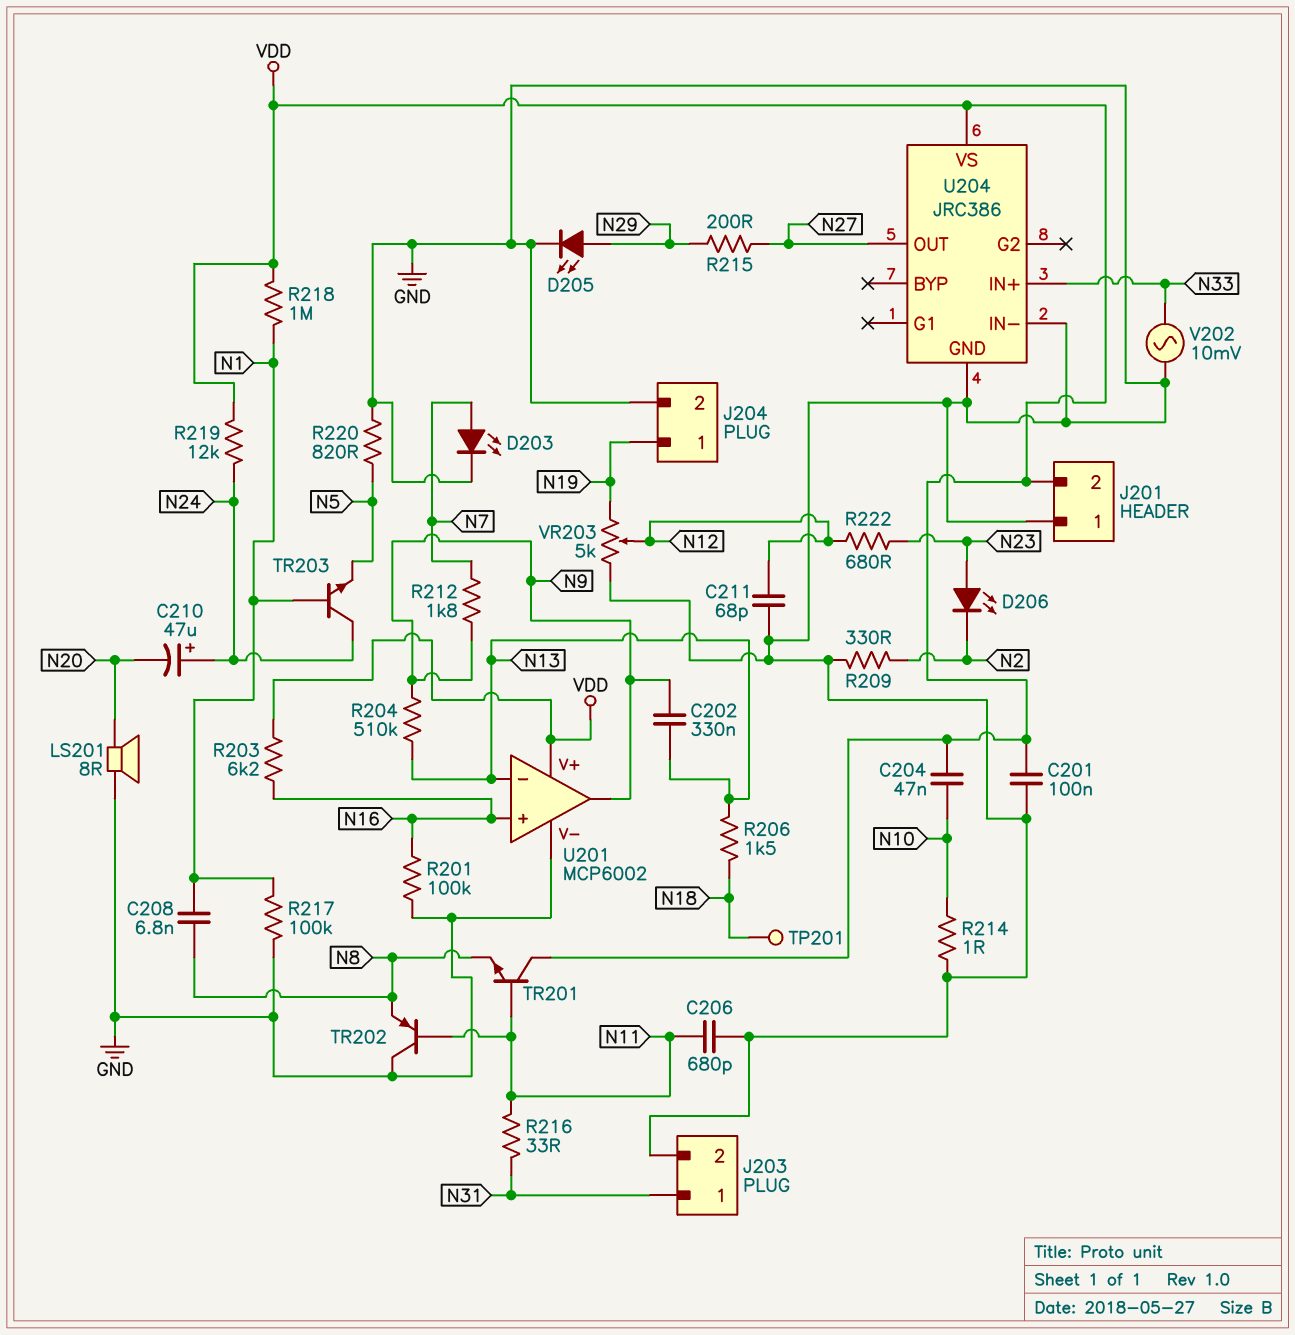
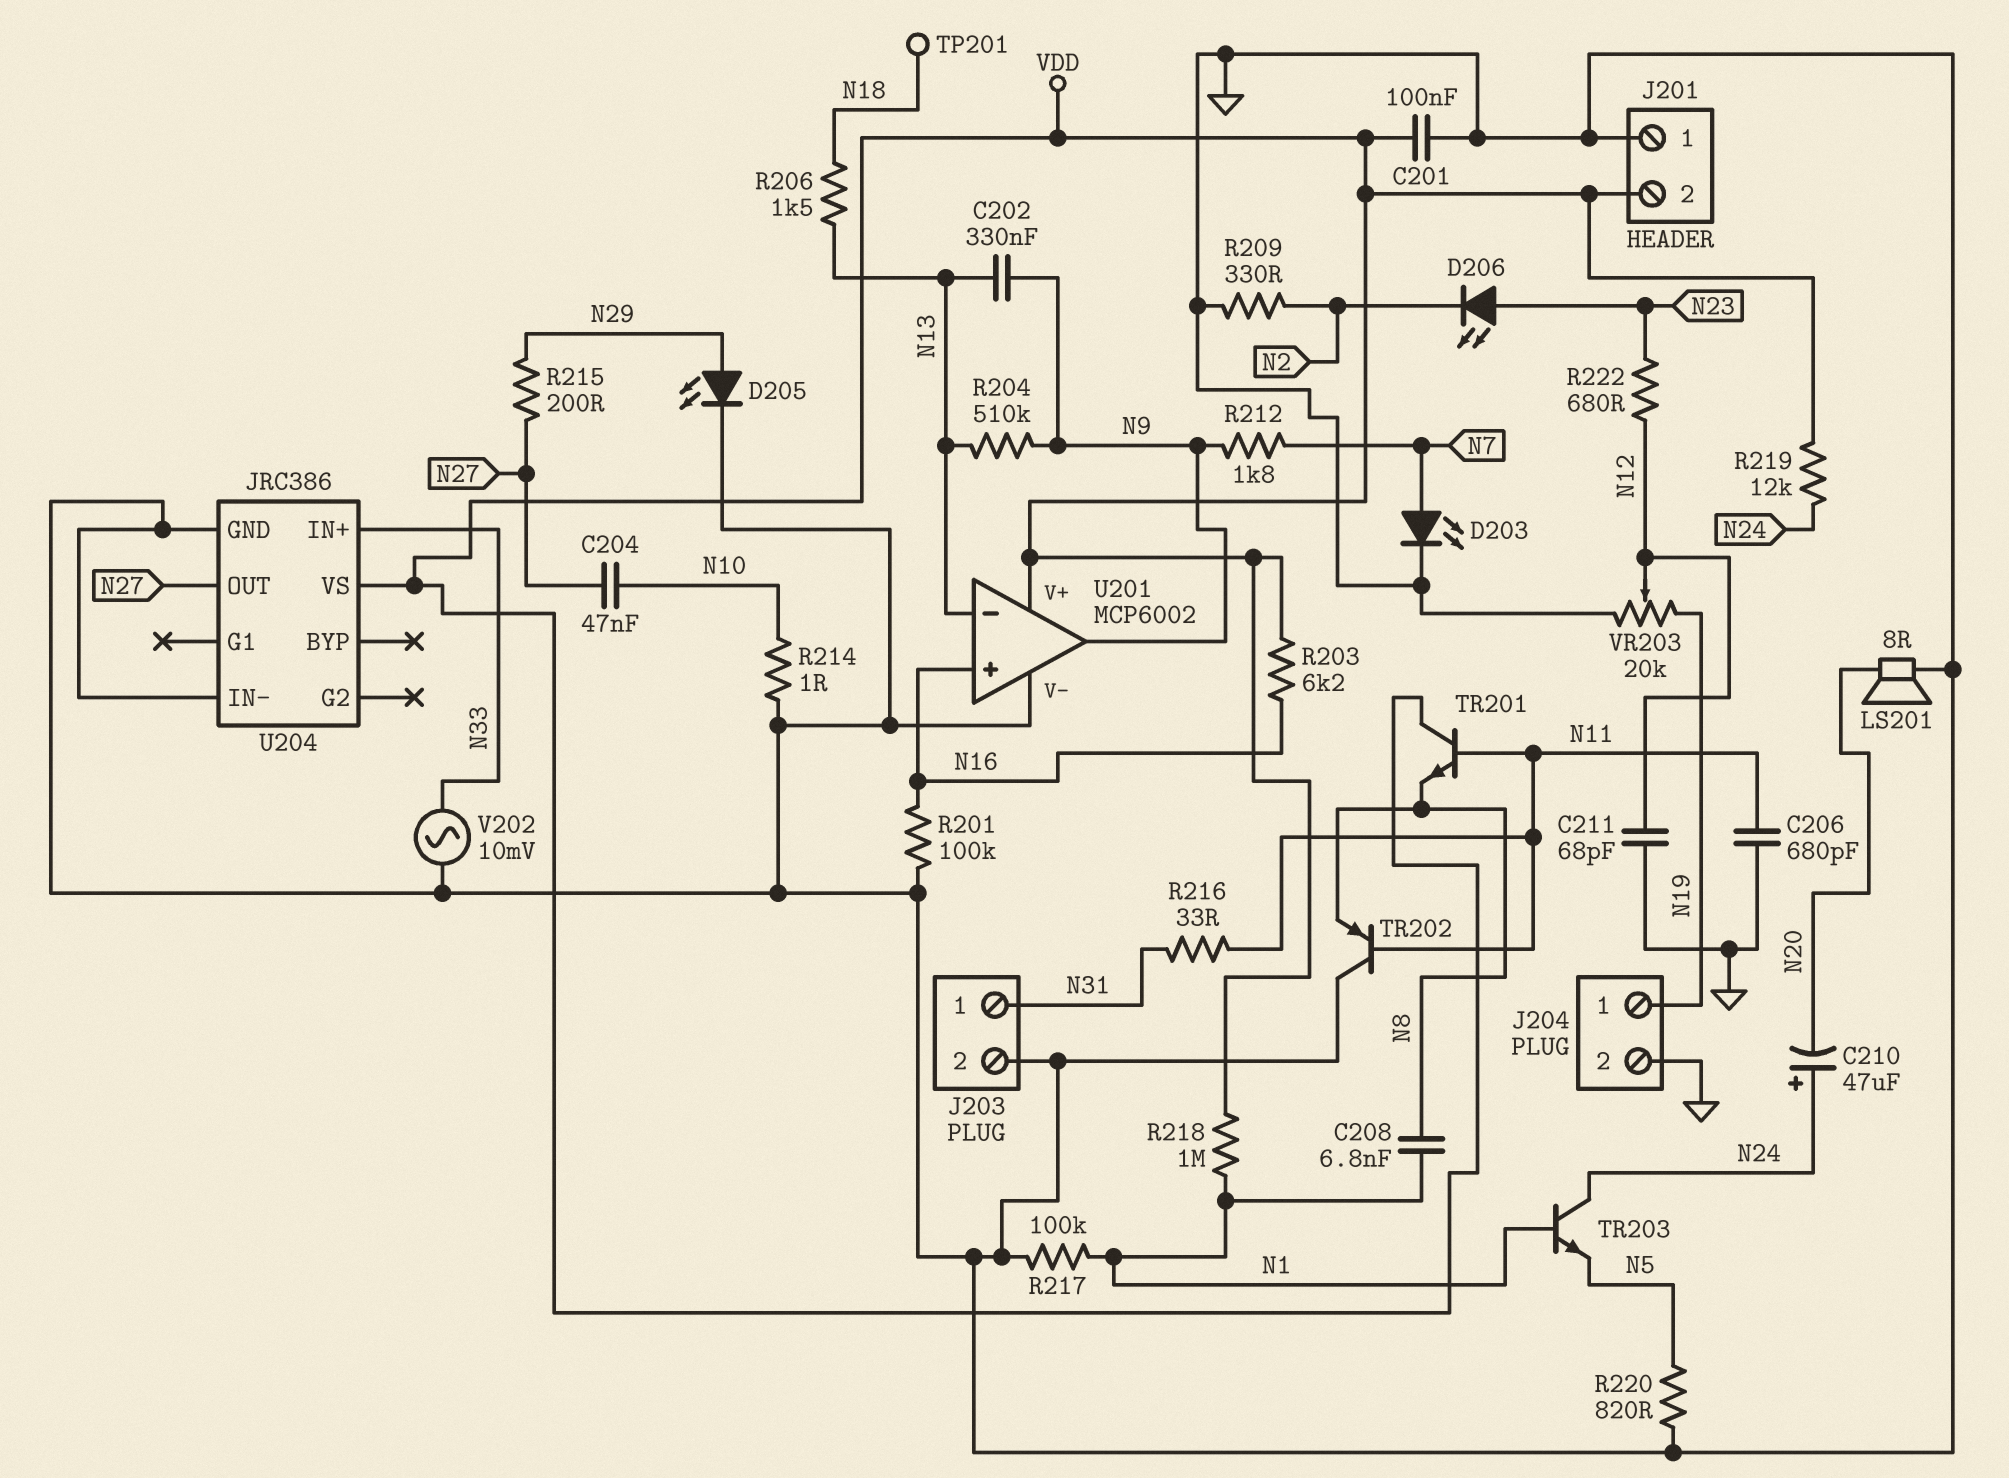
C204: 47nF (N10, VDD) -> 47nF (N10, N27)
VR203: 5k (GND, N19, wiper N12) -> 20k (GND, N19, wiper N12)

